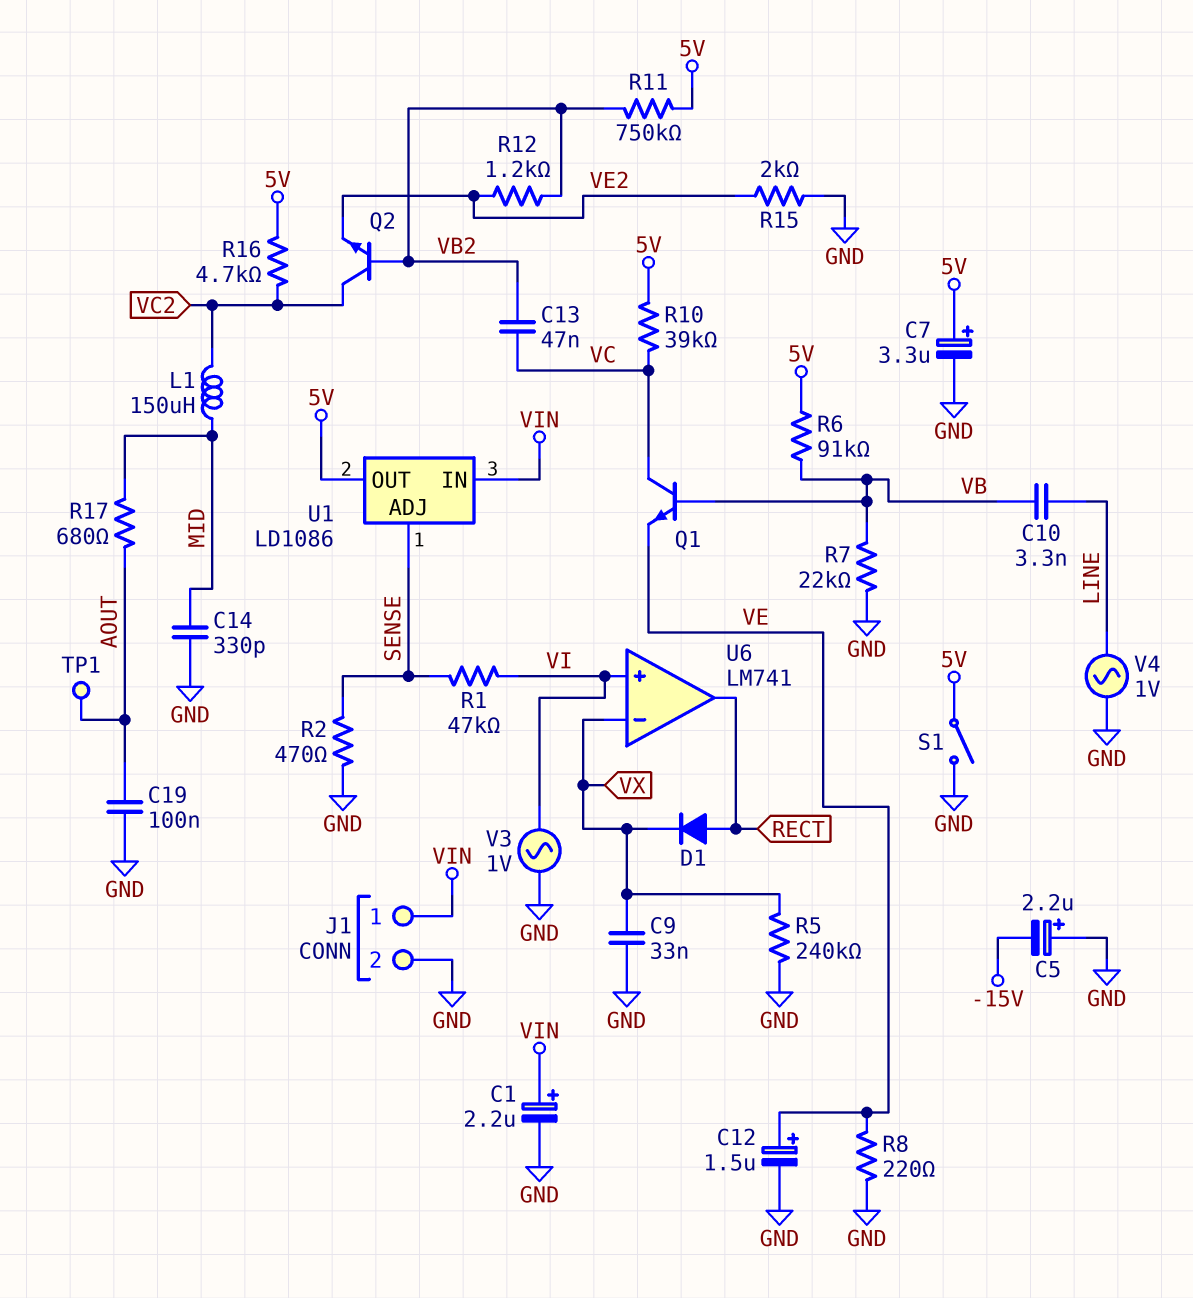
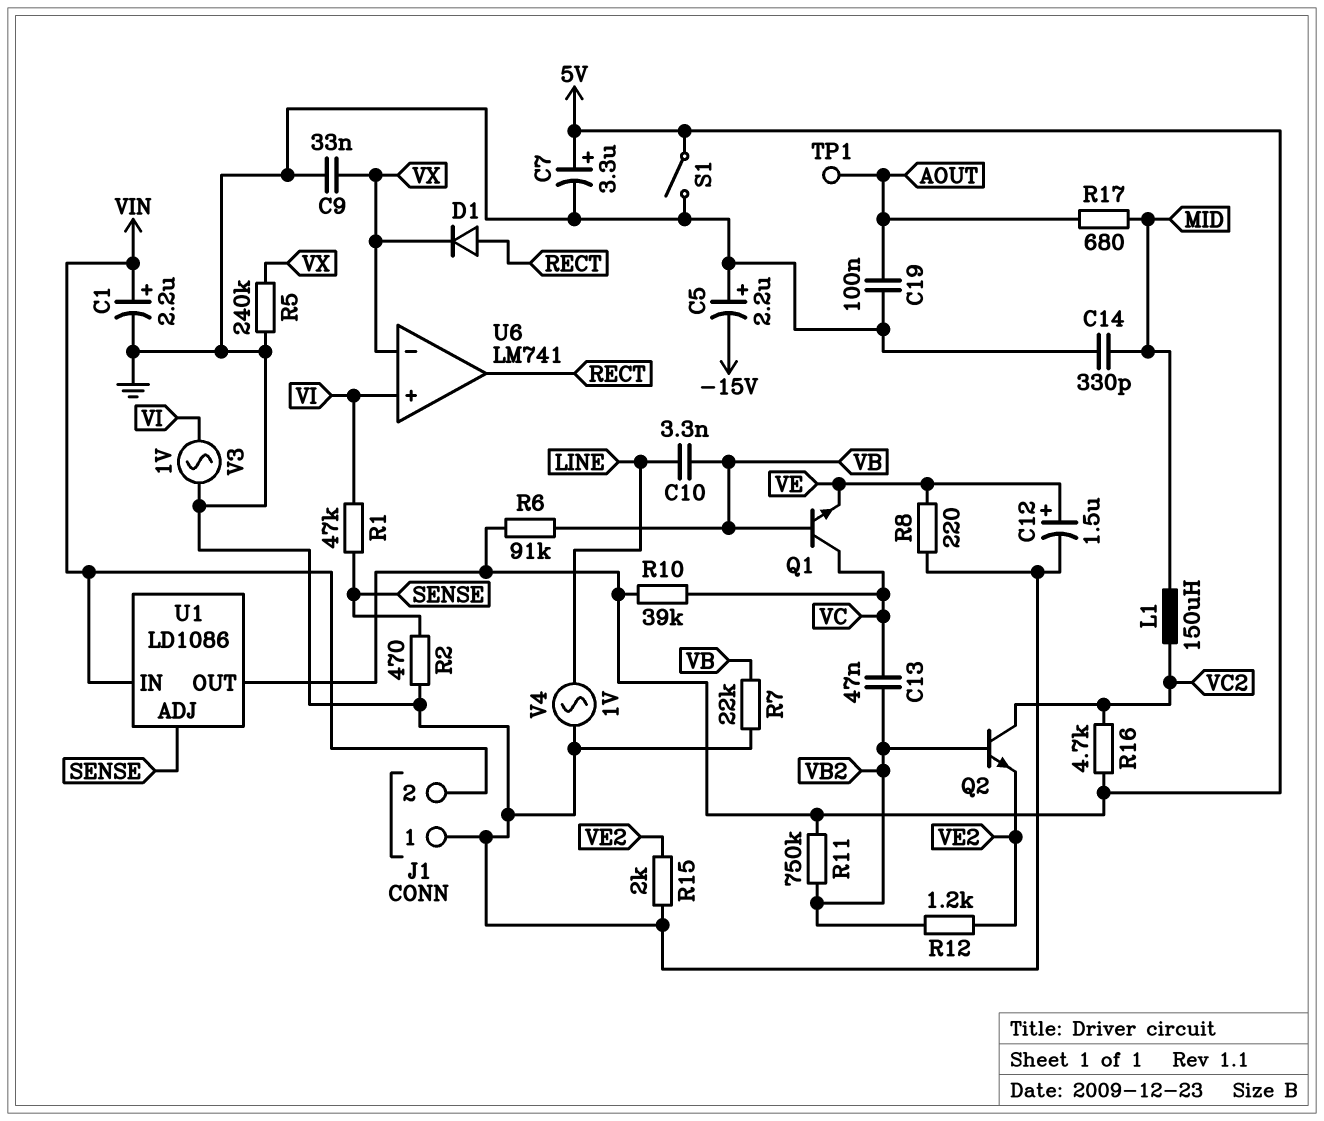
J1 pin 1: VIN -> GND
J1 pin 2: GND -> VIN

